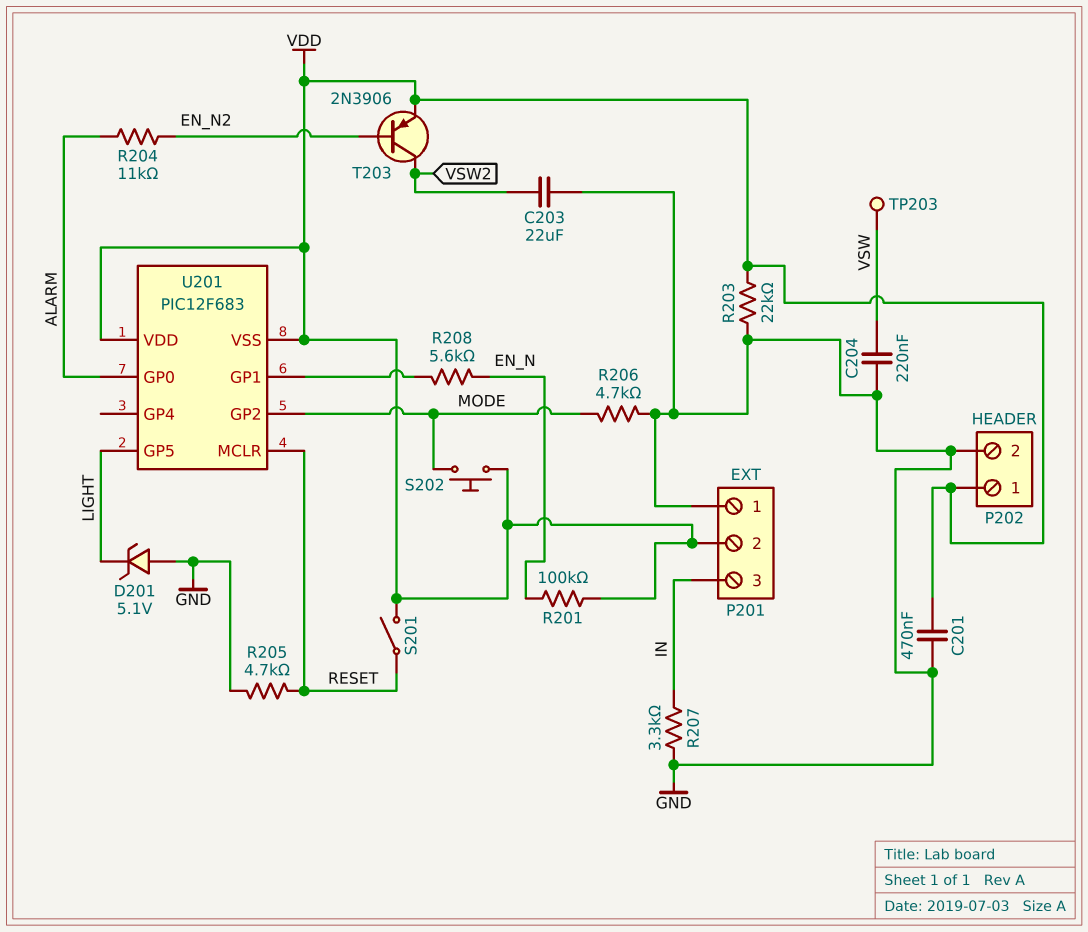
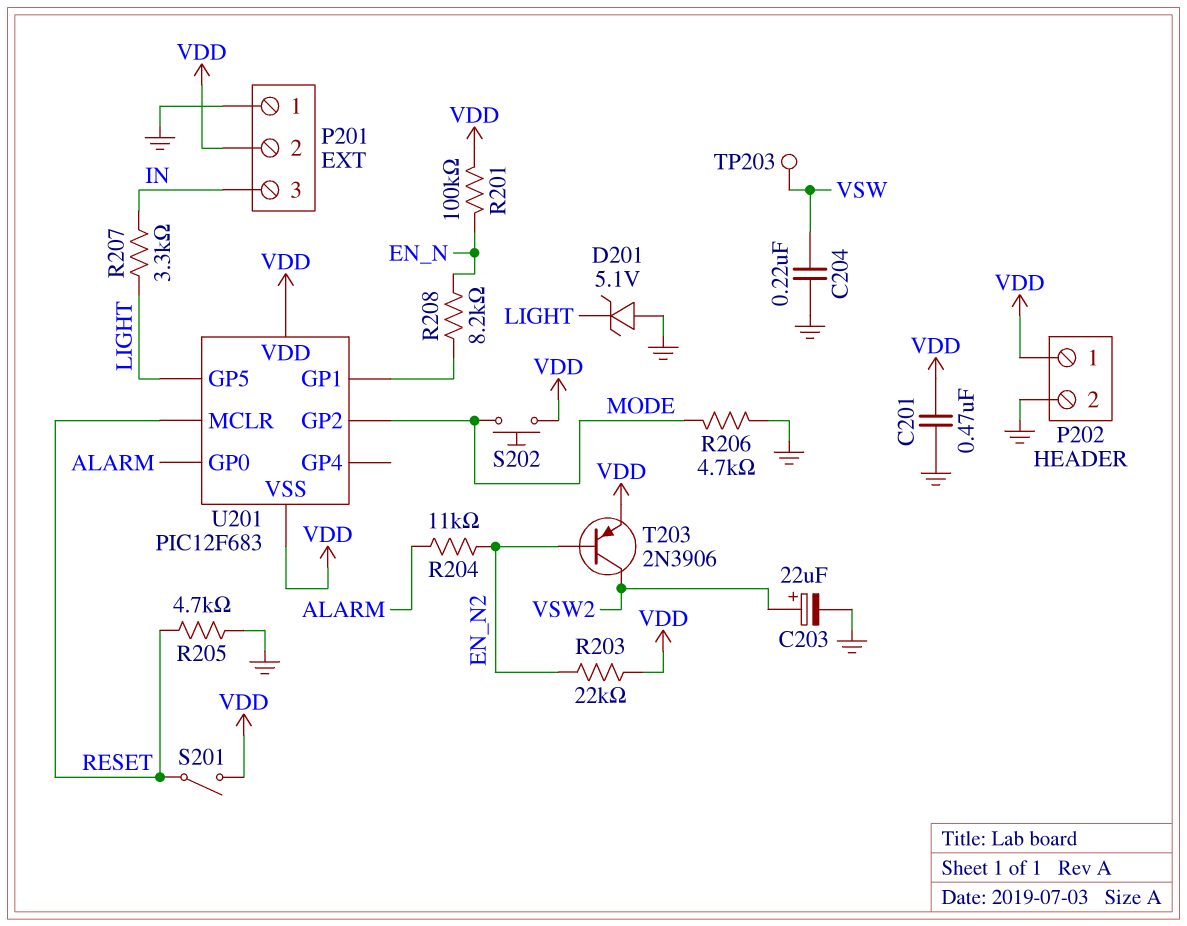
C203: 22uF (GND, VSW2) -> 22uF (plus VSW2, minus GND)
R203: 22k (GND, VDD) -> 22k (EN_N2, VDD)
R207: 3.3k (GND, IN) -> 3.3k (IN, LIGHT)
R208: 5.6k (EN_N, U201/GP1) -> 8.2k (EN_N, U201/GP1)

